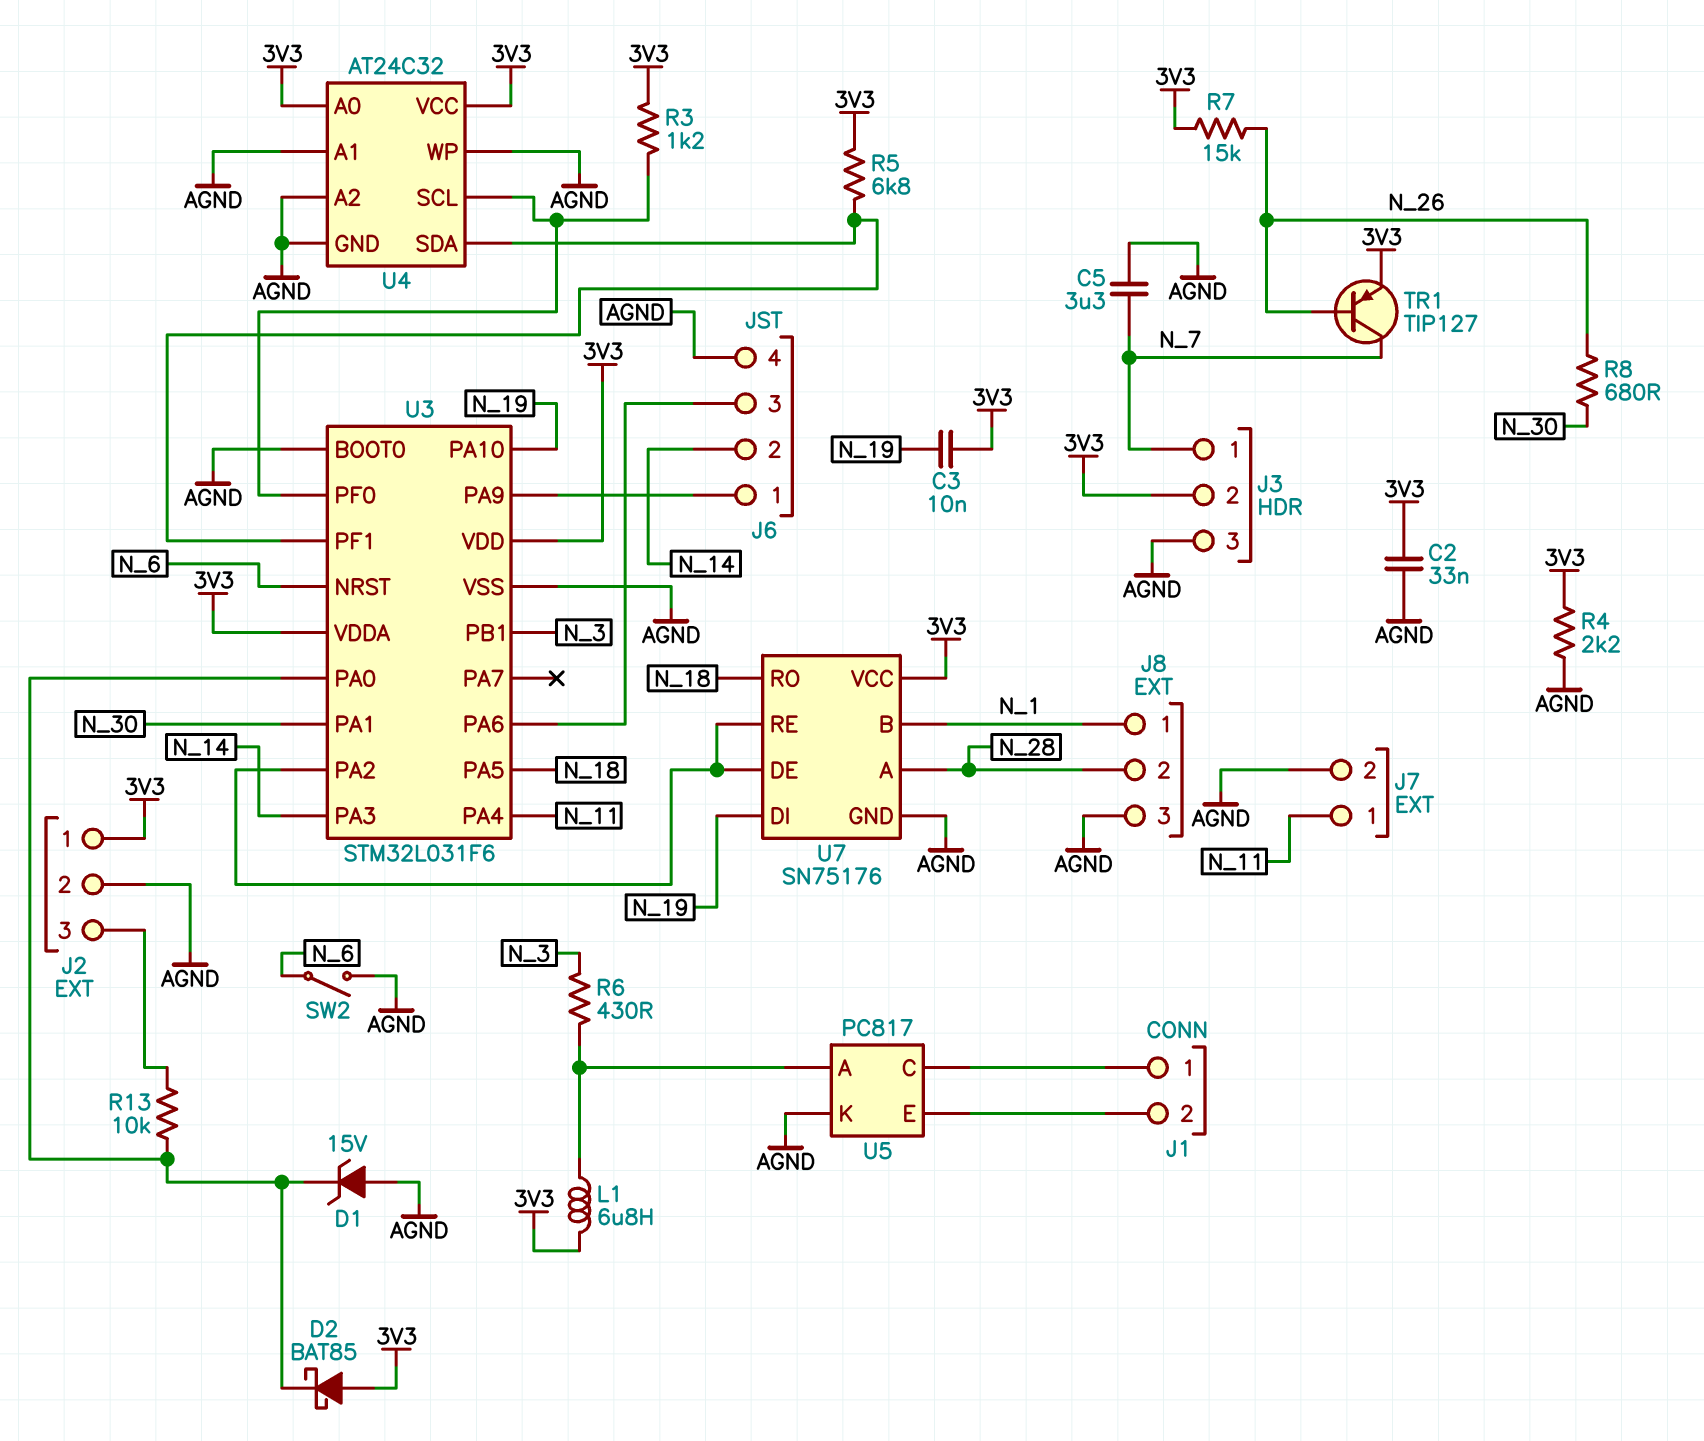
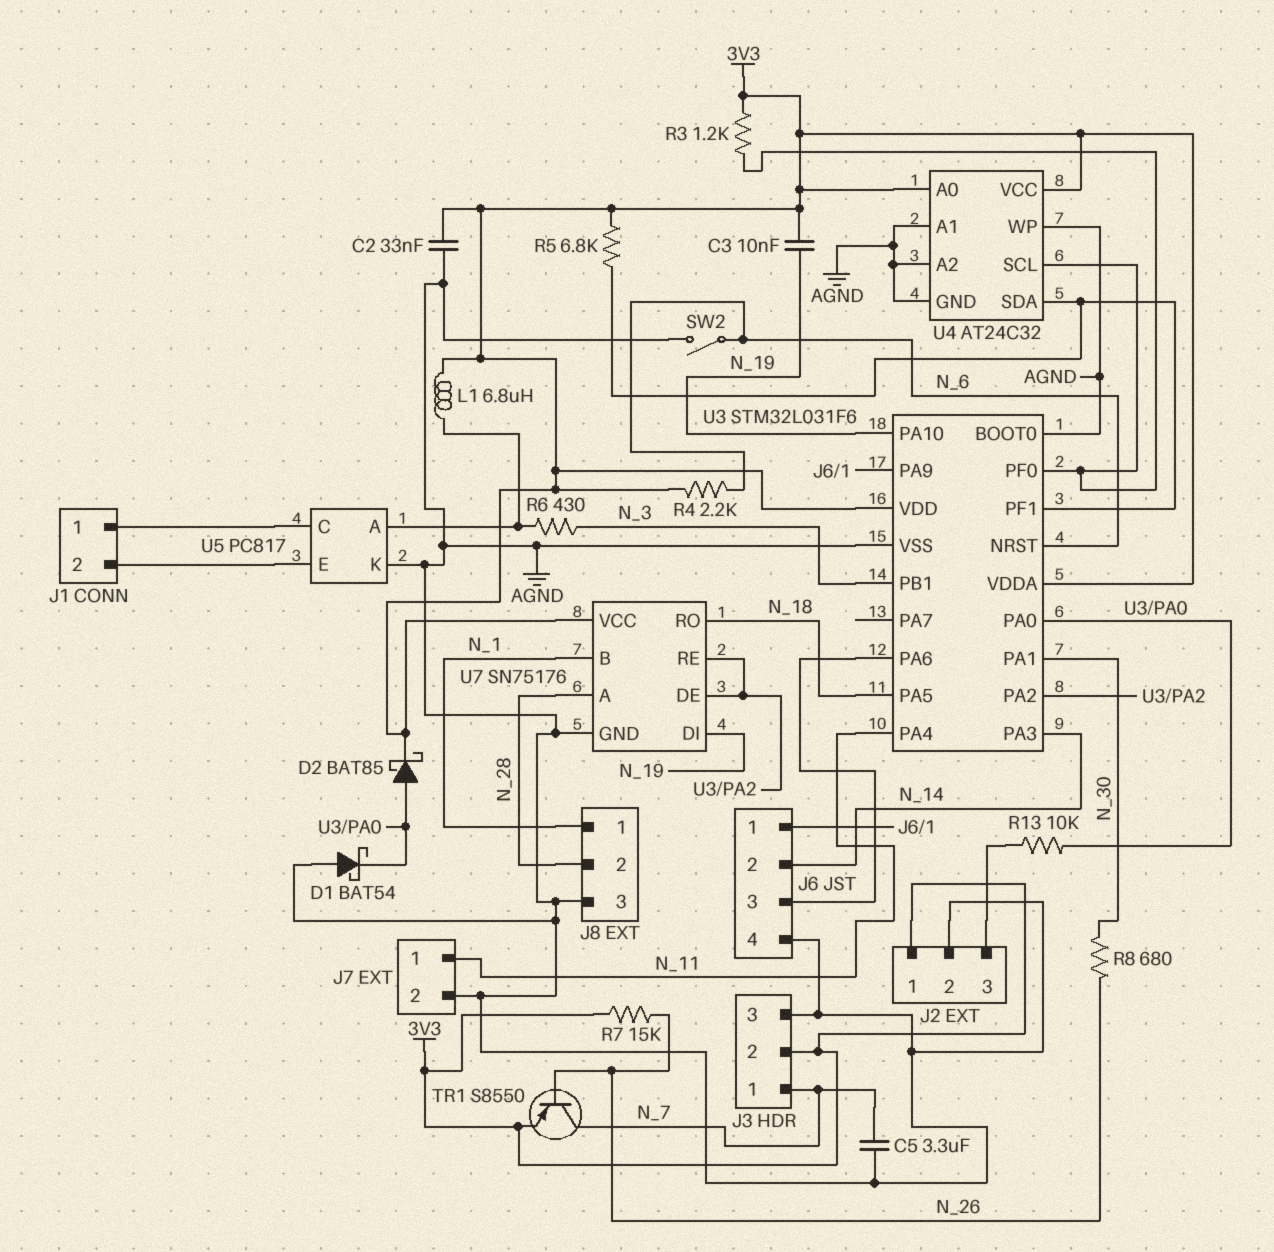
D1: zener 15V (A AGND, K U3/PA0) -> schottky BAT54 (A AGND, K U3/PA0)
D2: schottky BAT85 (A 3V3, K U3/PA0) -> schottky BAT85 (A U3/PA0, K 3V3)
R4: 2.2k (3V3, AGND) -> 2.2k (3V3, N_6)
TR1: PNP TIP127 (B N_26, C N_7, E 3V3) -> PNP S8550 (B N_26, C N_7, E 3V3)

